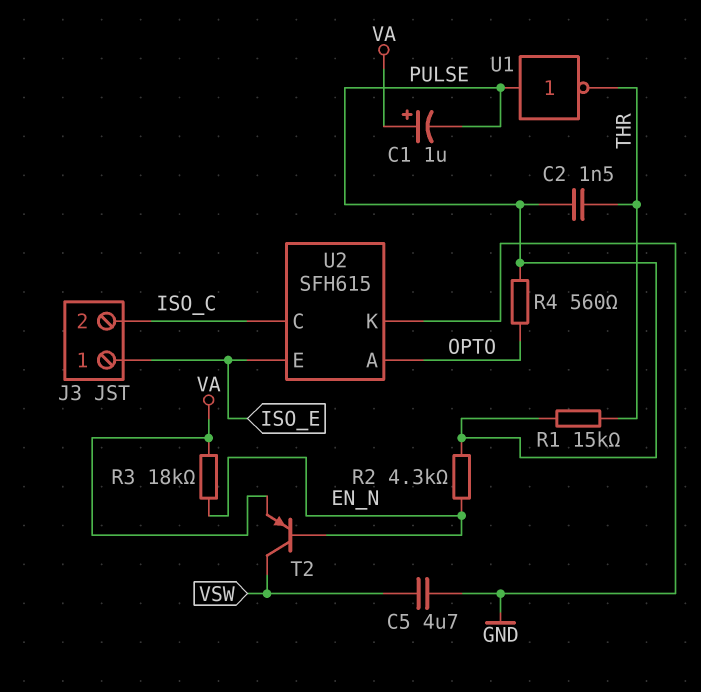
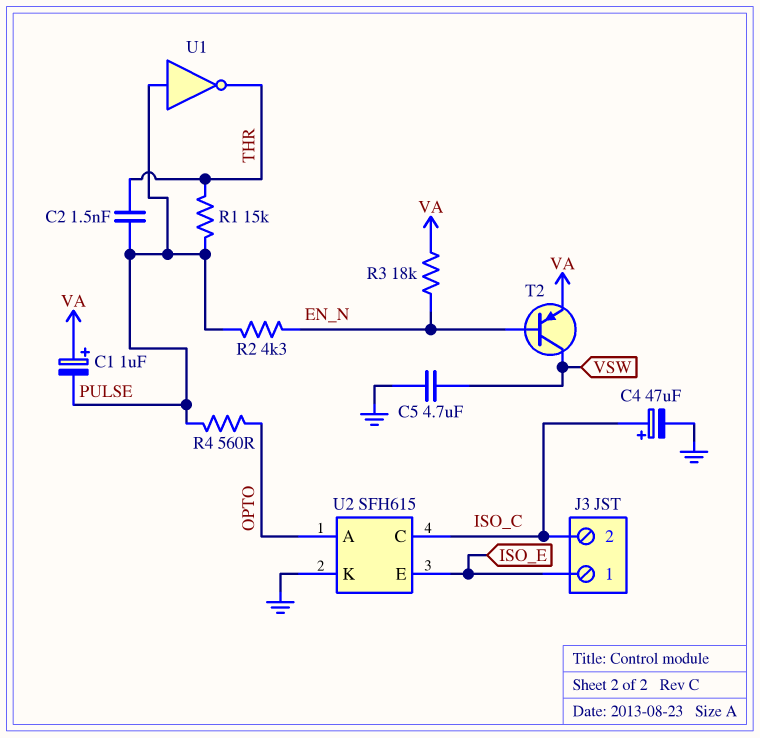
C4: none -> 47uF (plus ISO_C, minus GND)

